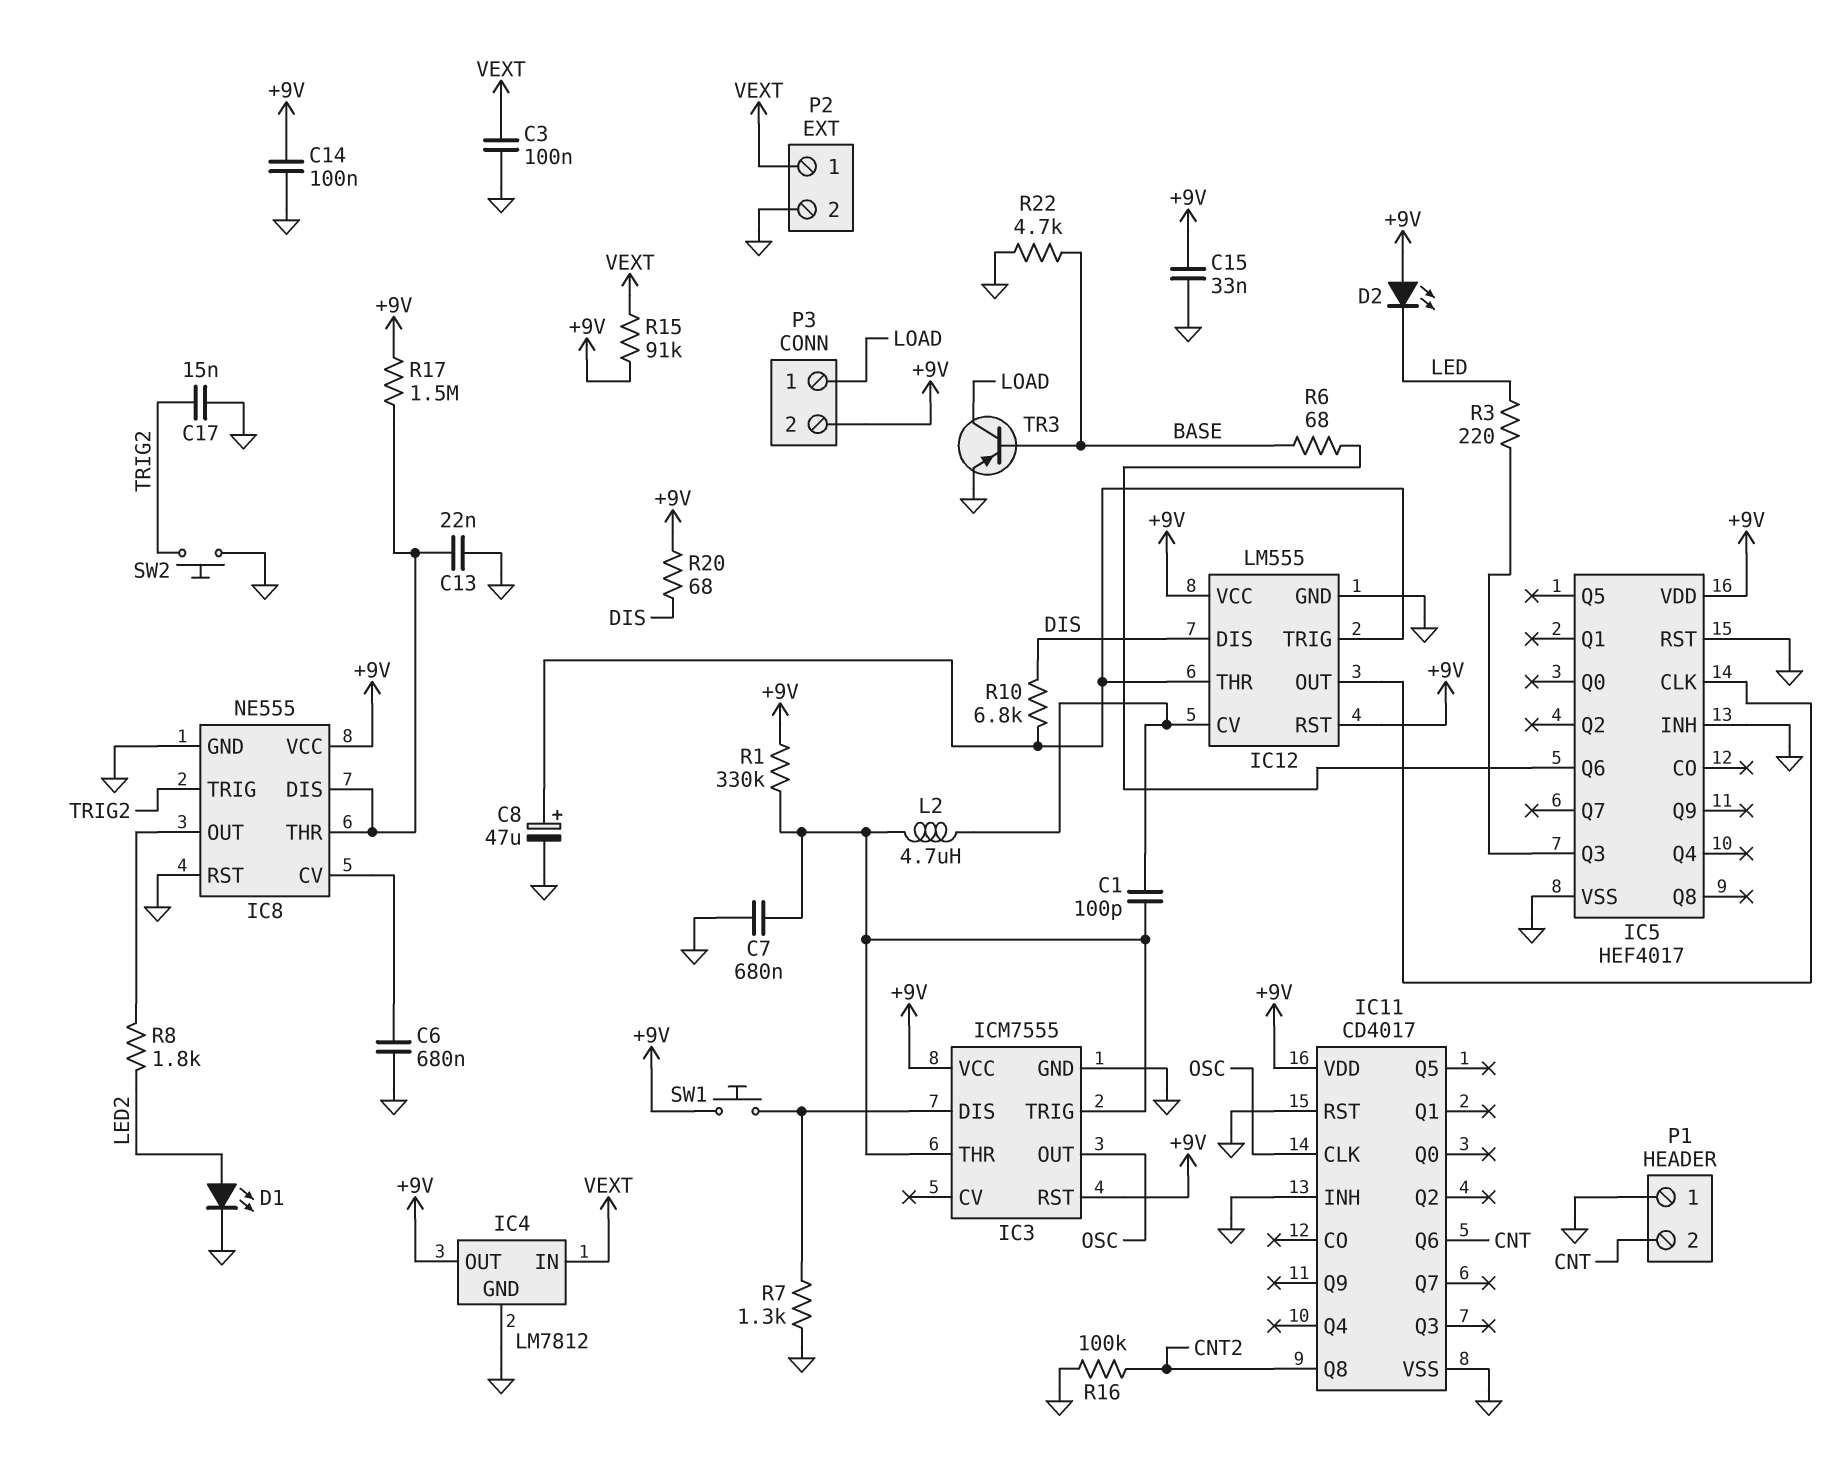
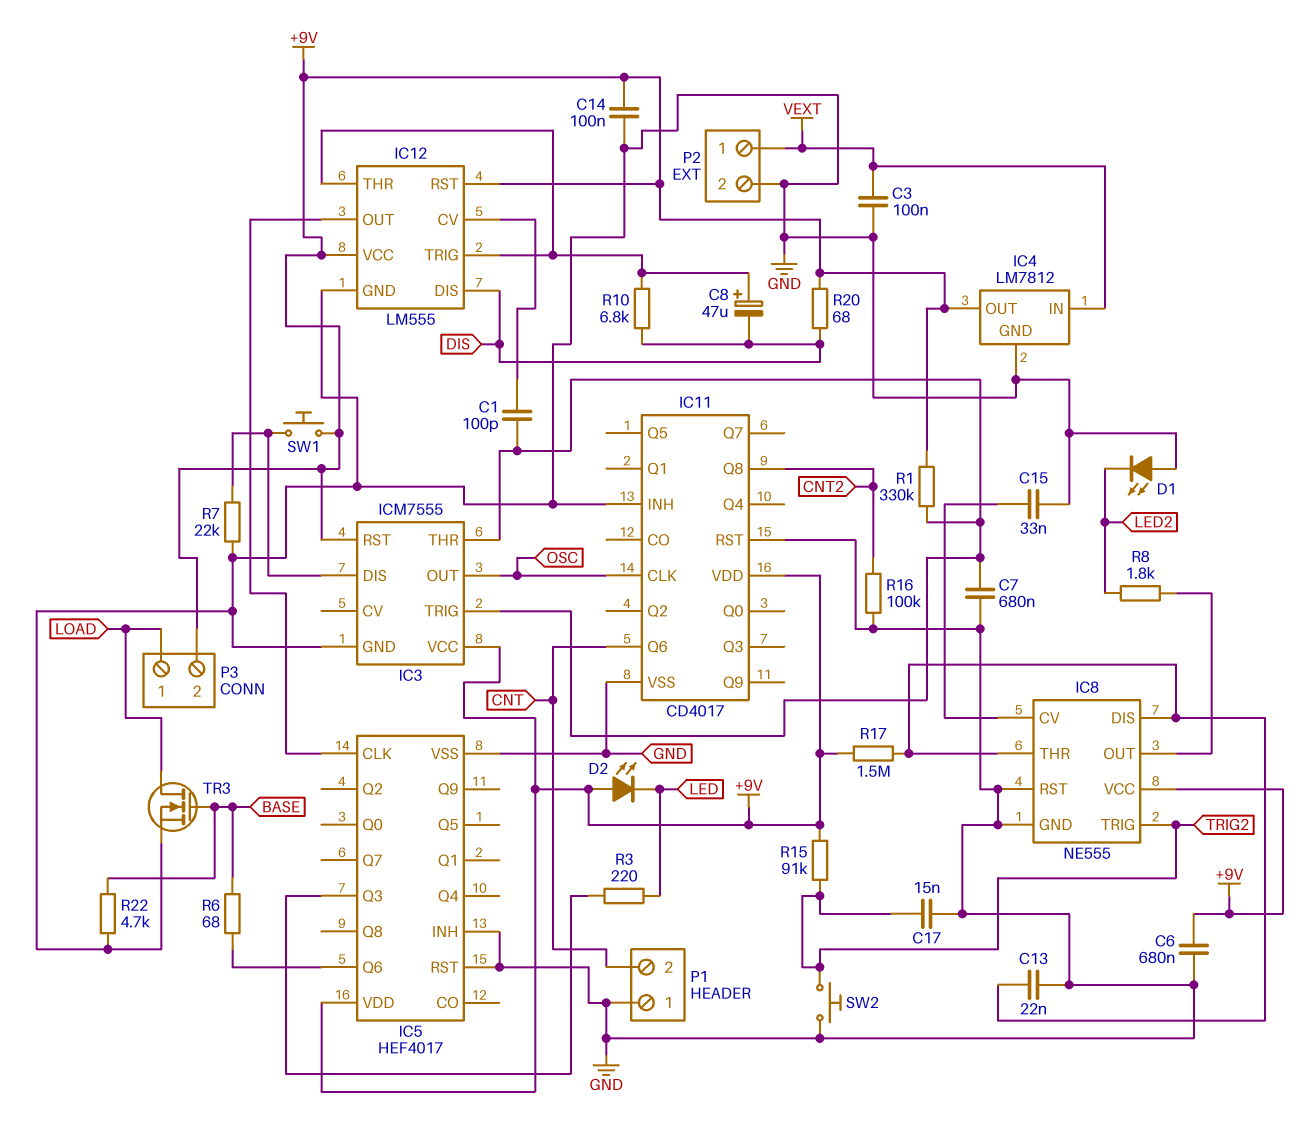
C6: 680nF (GND, IC8/CV) -> 680nF (+9V, GND)
C8: 47uF (plus IC12/THR, minus GND) -> 47uF (plus IC12/THR, minus DIS)
C15: 33nF (+9V, GND) -> 33nF (GND, IC8/CV)
D1: LED (A LED2, K GND) -> LED (A GND, K LED2)
L2: 4.7uH (IC3/THR, IC12/CV) -> none
R7: 1.3k (GND, IC3/DIS) -> 22k (GND, IC3/DIS)
R15: 91k (+9V, VEXT) -> 91k (+9V, TRIG2)
TR3: PNP (B BASE, C LOAD, E GND) -> NMOS (G BASE, D LOAD, S GND)

